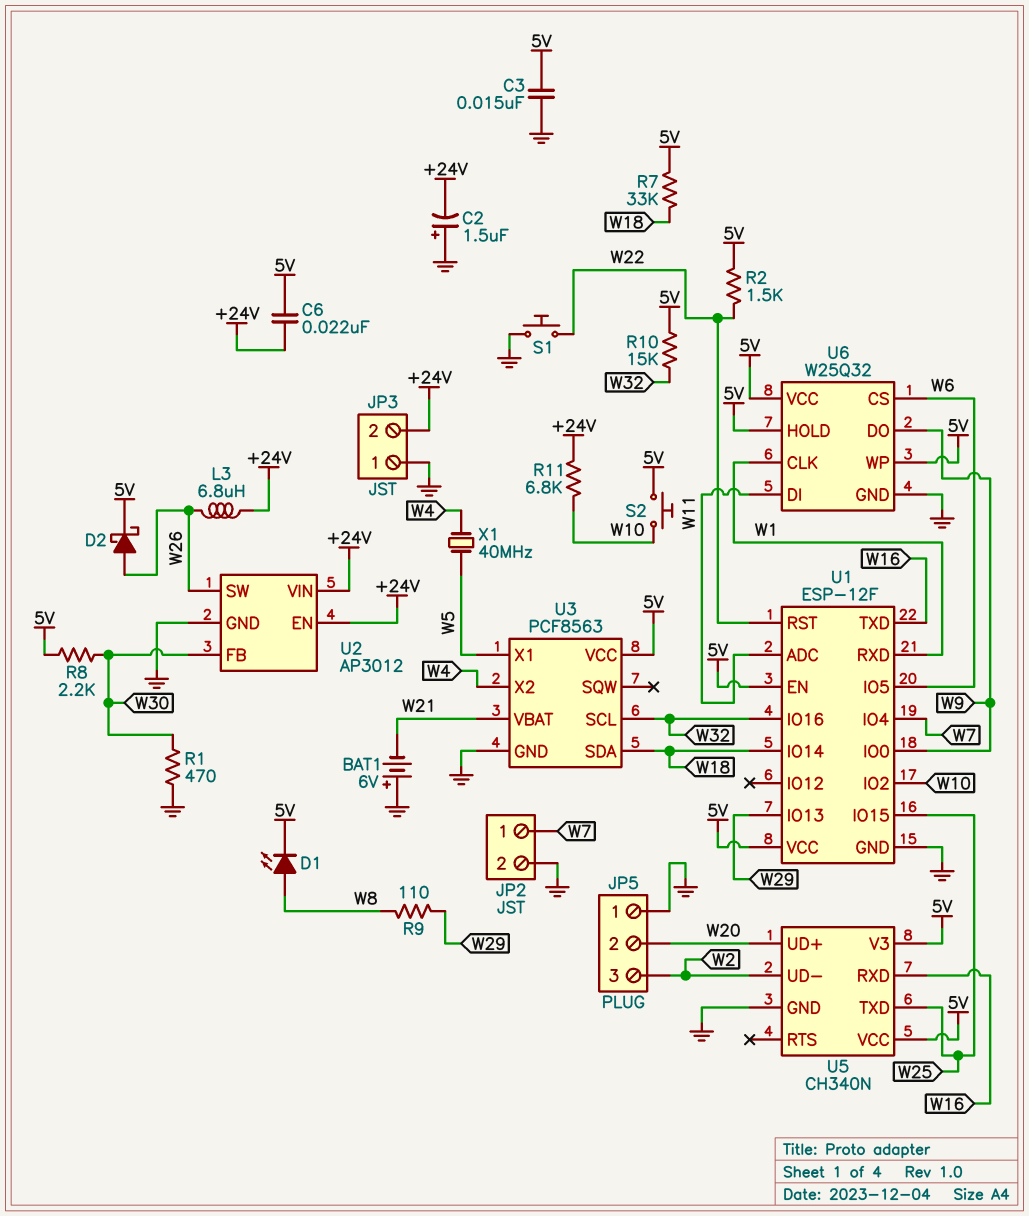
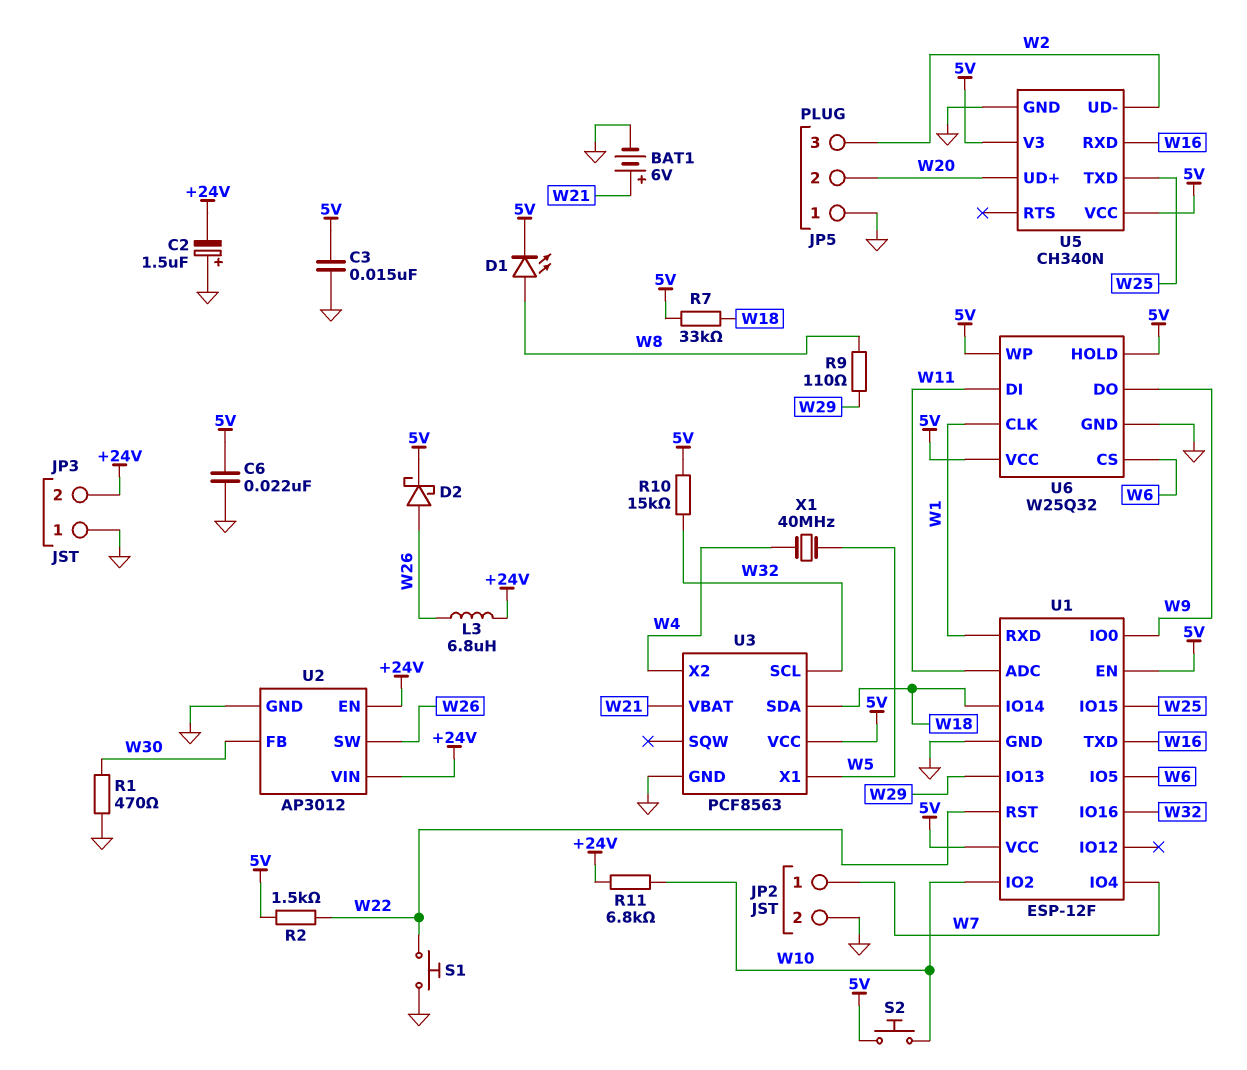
BAT1: 6V (plus GND, minus W21) -> 6V (plus W21, minus GND)
C6: 22nF (+24V, 5V) -> 22nF (5V, GND)
R8: 2.2k (5V, W30) -> none

